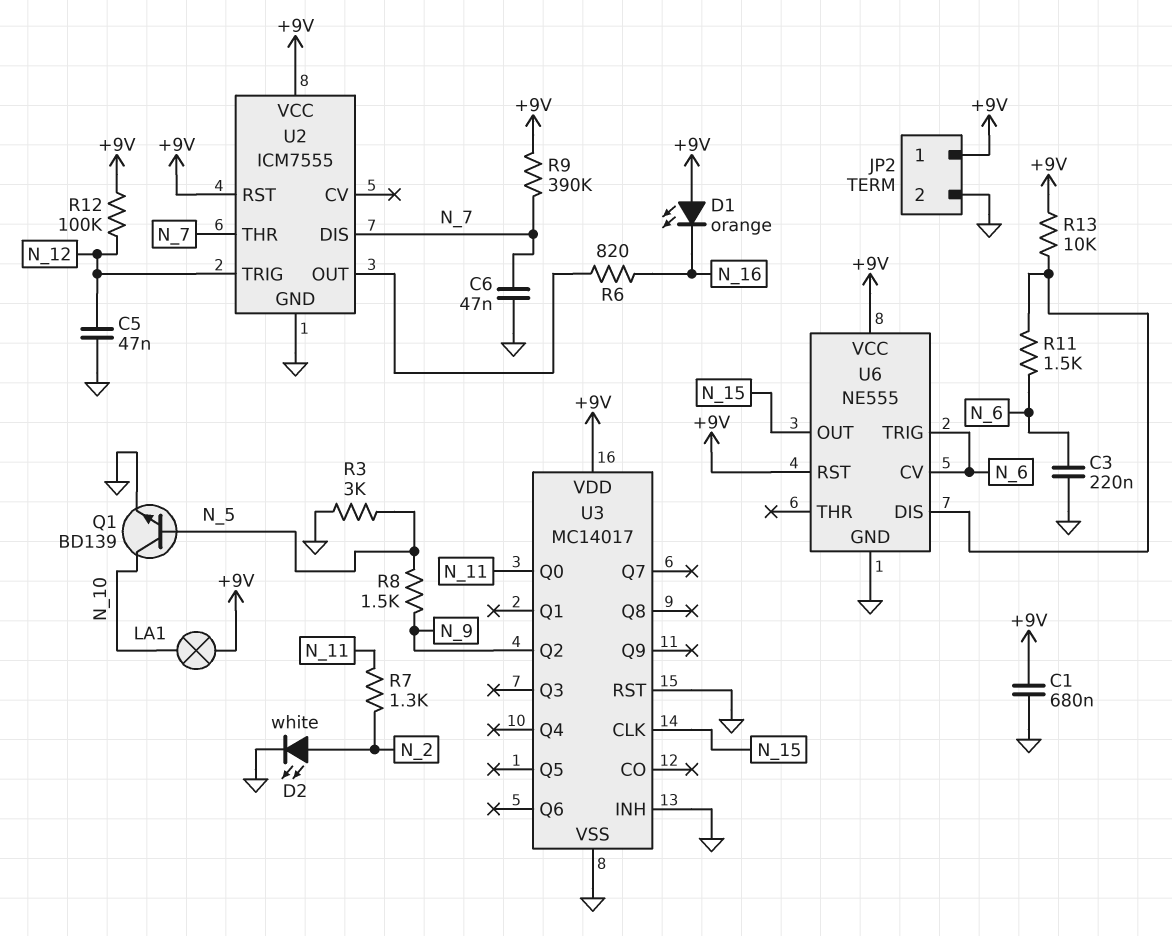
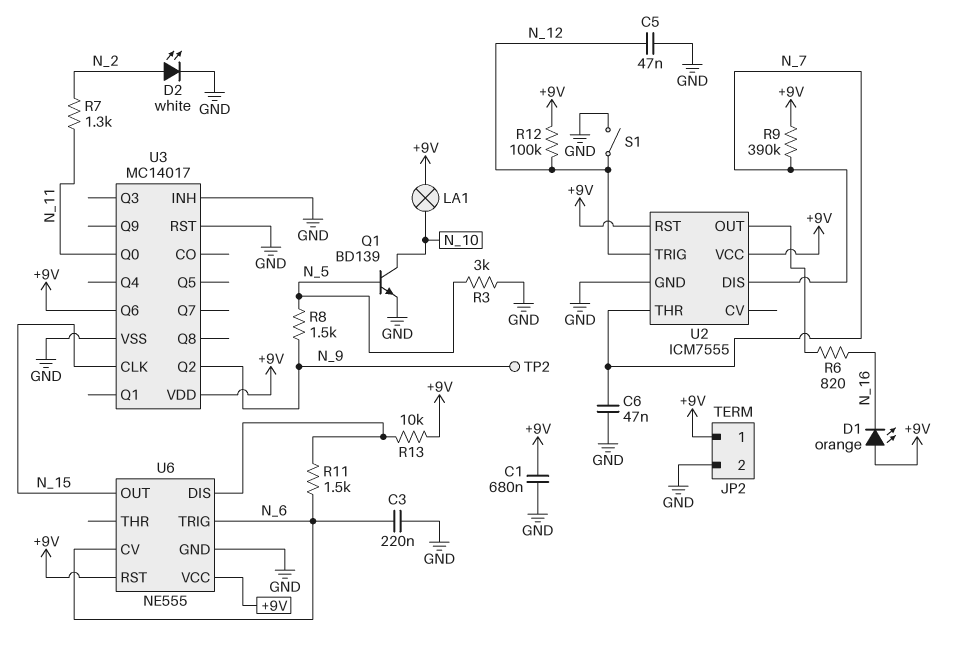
S1: none -> switch (GND, N_12)
TP2: none -> test point (N_9)
U3 pin Q6: none -> +9V

